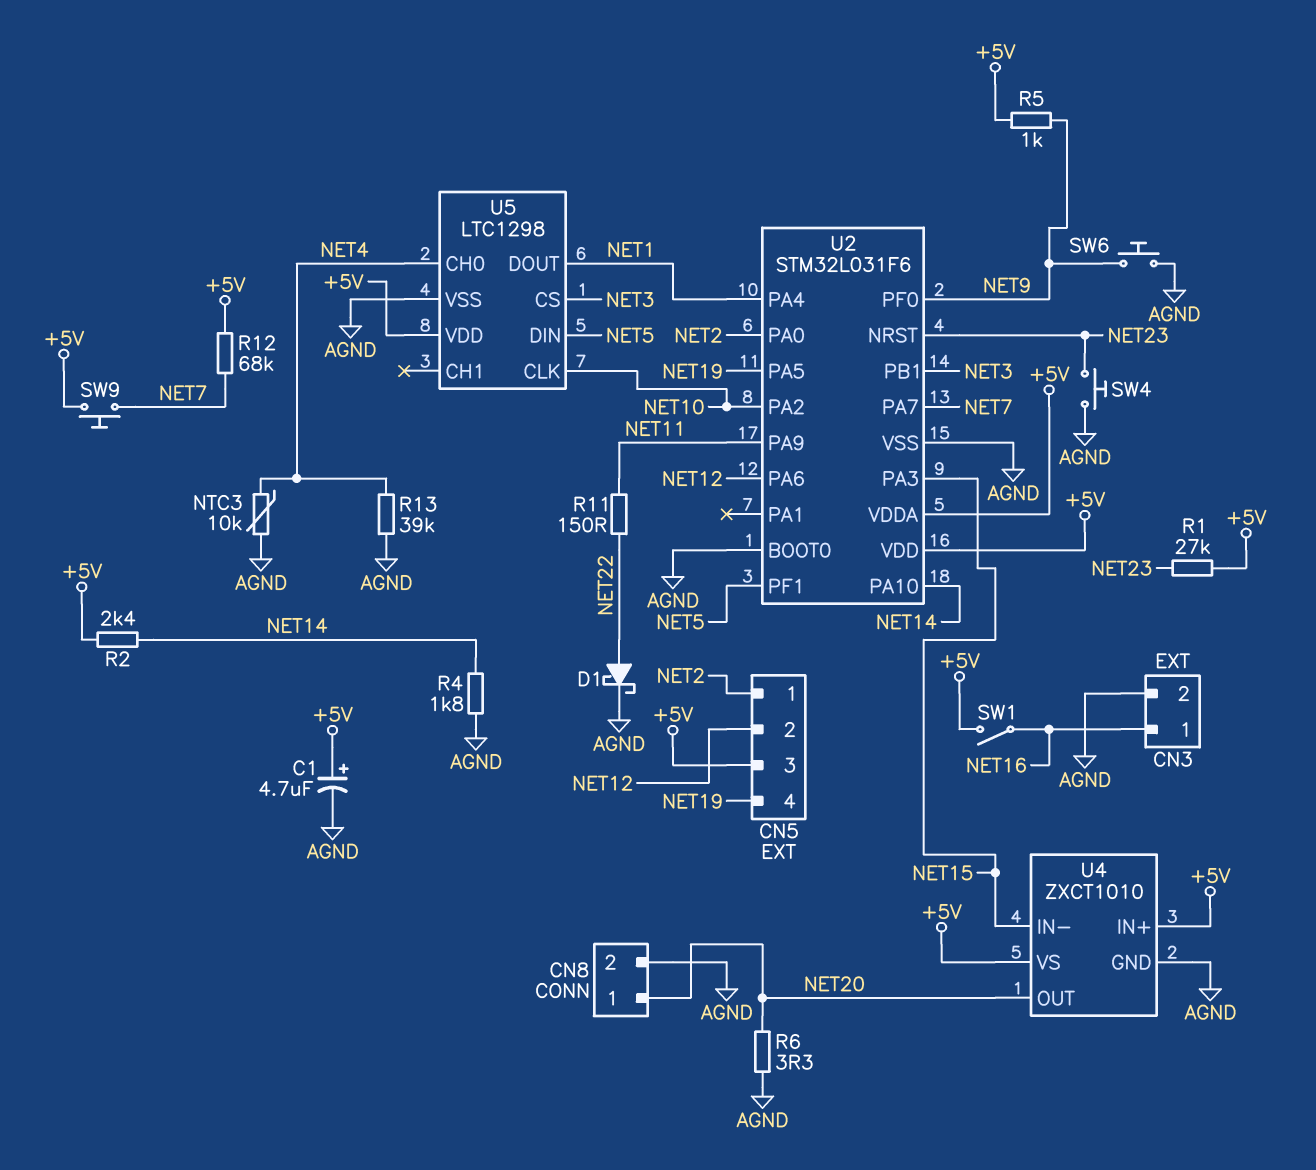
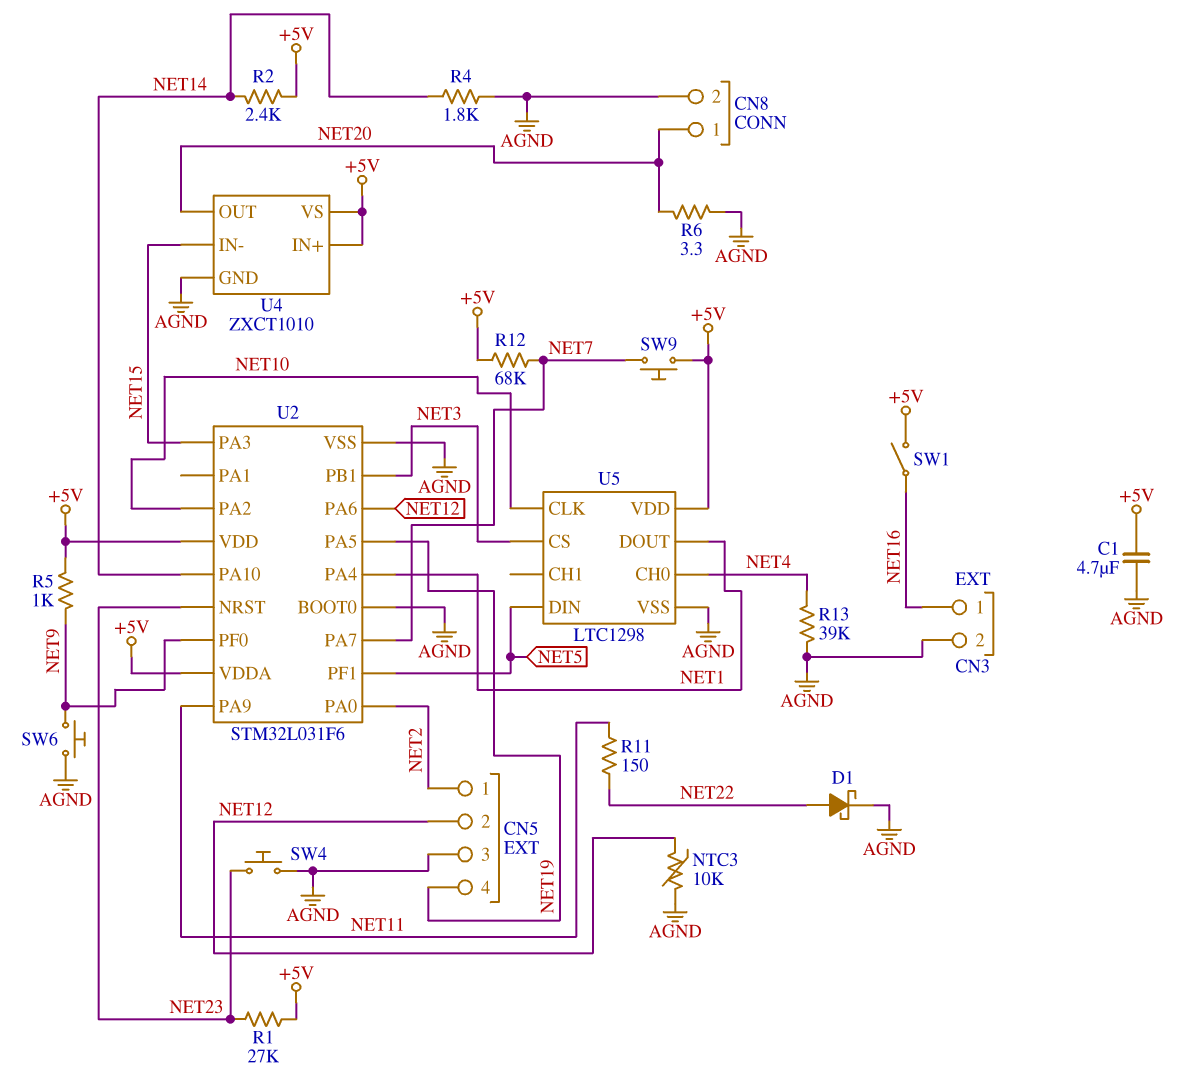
C1: 4.7uF (plus +5V, minus AGND) -> 4.7uF (+5V, AGND)
CN5 pin 3: +5V -> AGND
NTC3: 10k (AGND, NET4) -> 10k (AGND, NET12)

